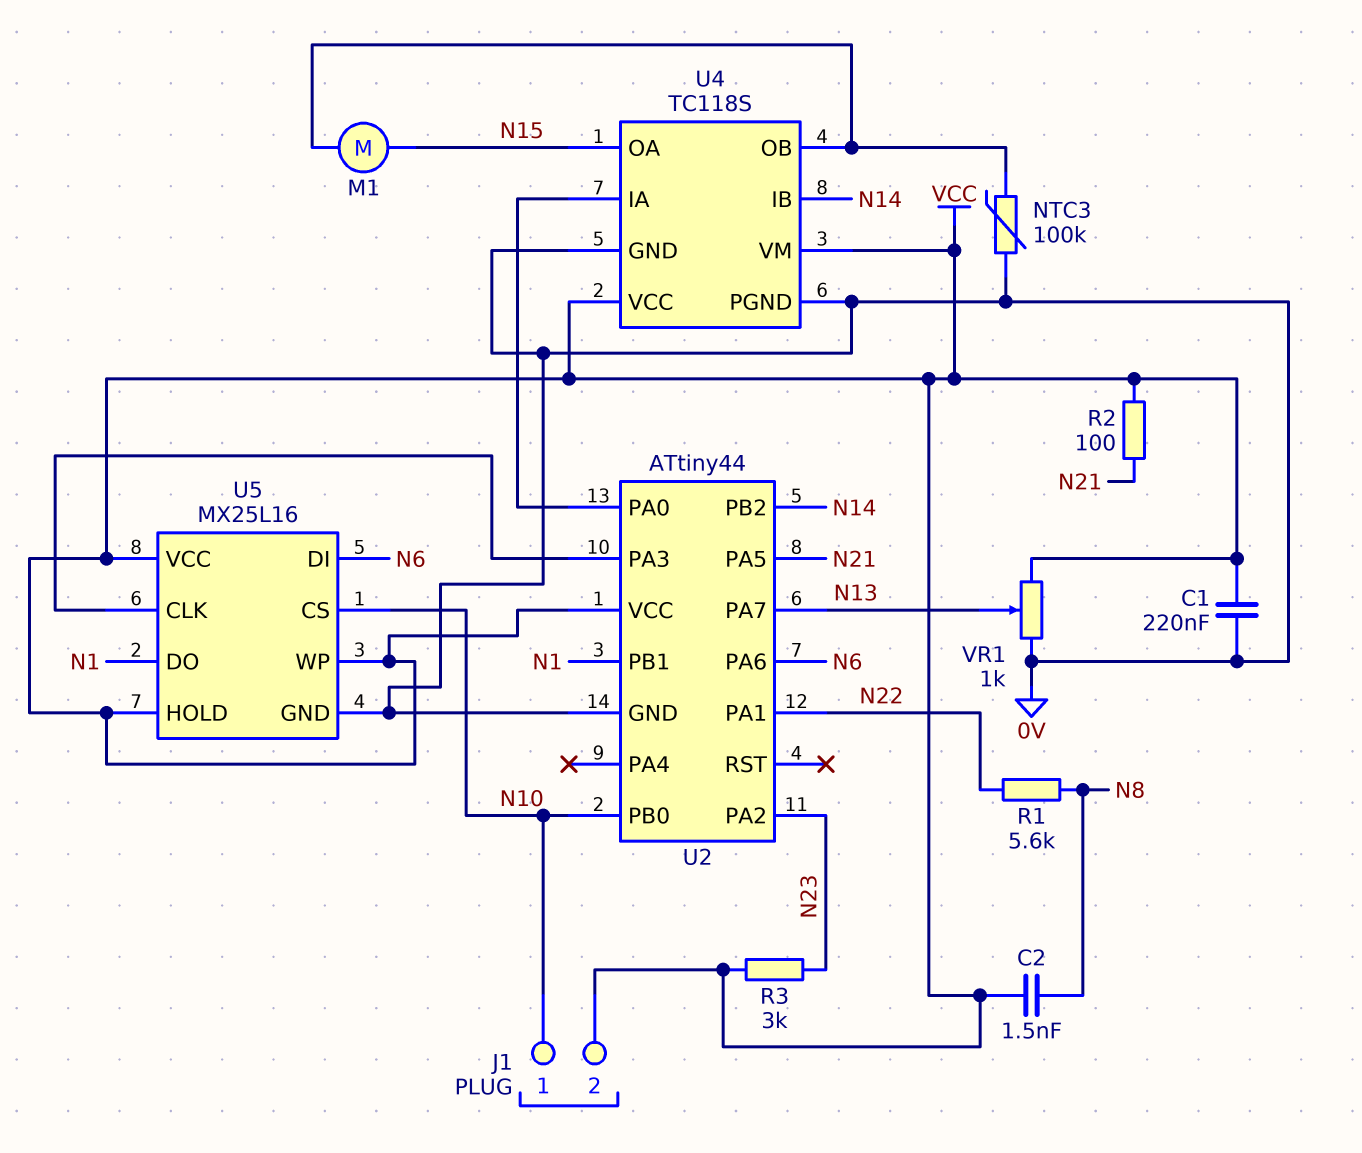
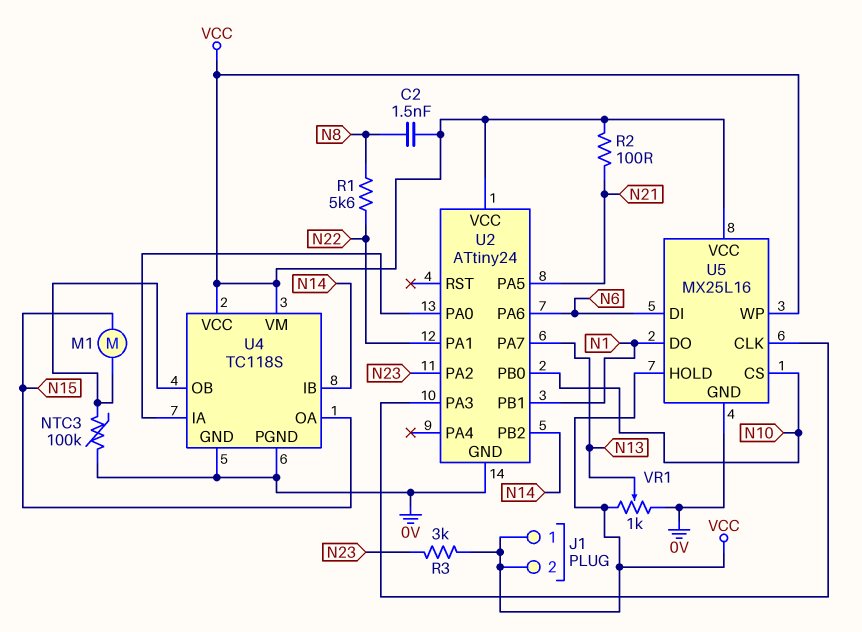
C1: 220nF (0V, VCC) -> none
J1 pin 1: N10 -> VCC
U2: ATtiny44 -> ATtiny24

